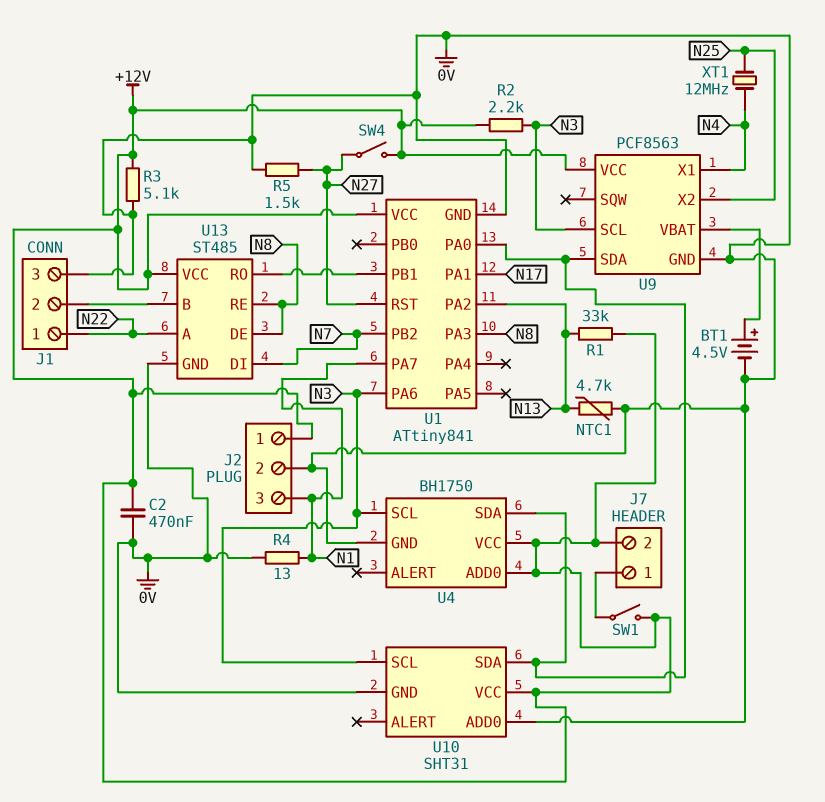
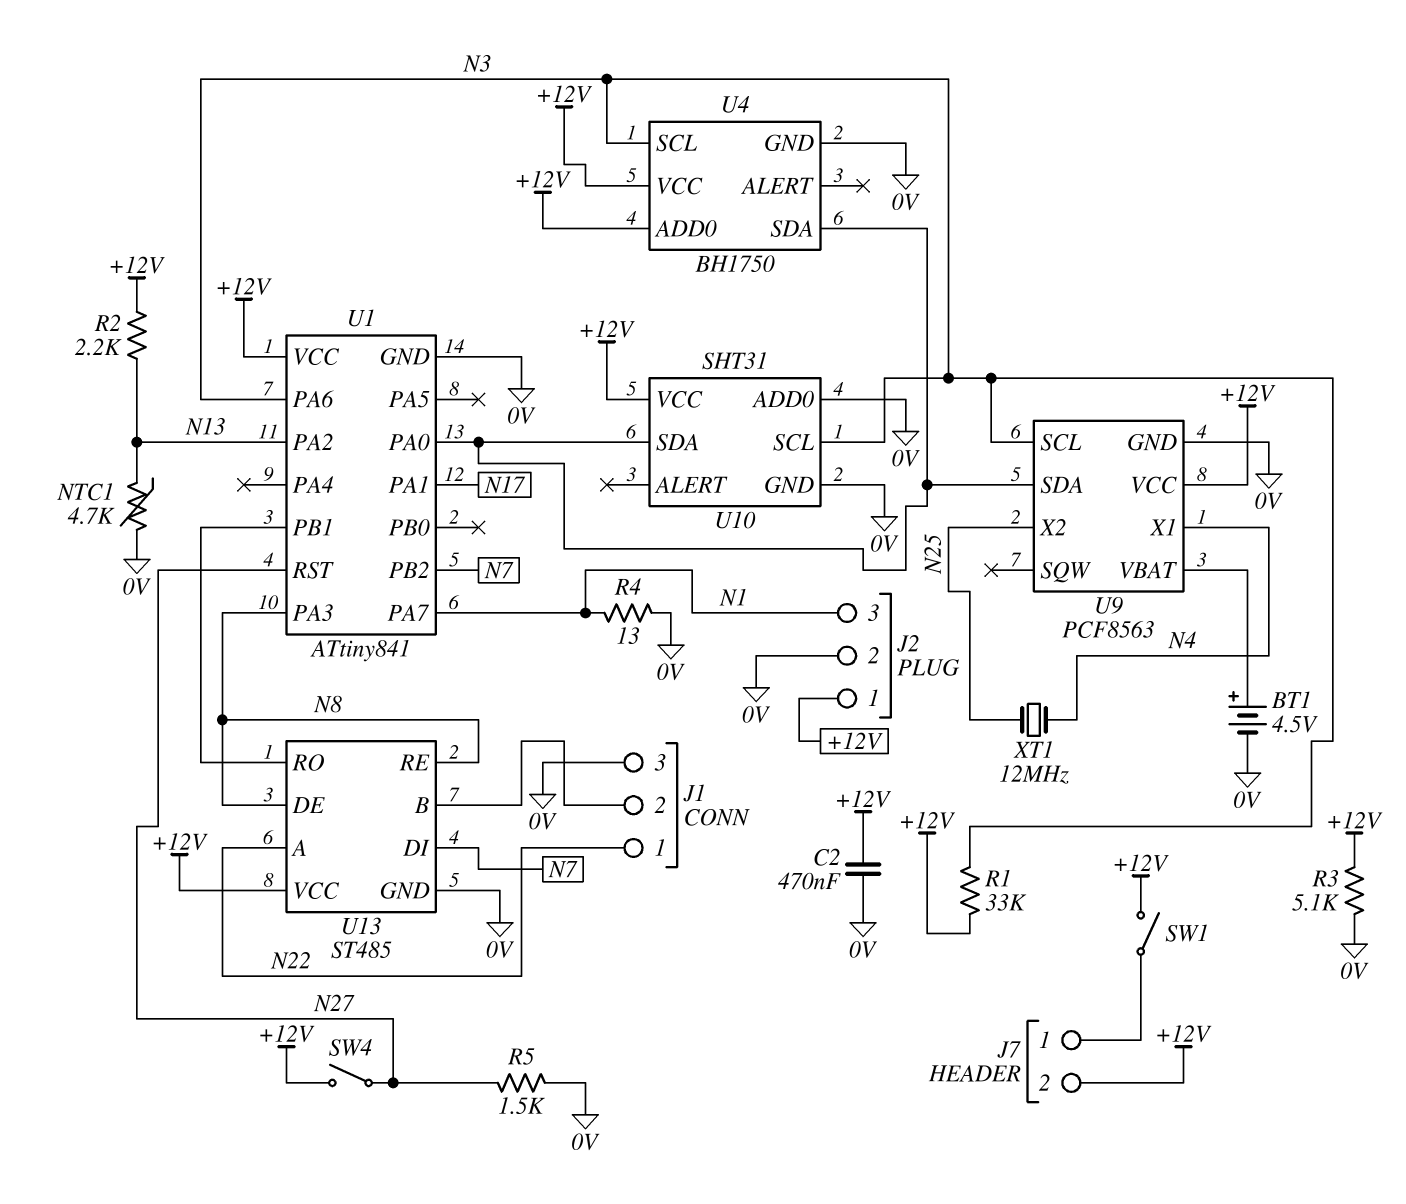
R1: 33k (+12V, N13) -> 33k (+12V, N3)
R2: 2.2k (+12V, N3) -> 2.2k (+12V, N13)

